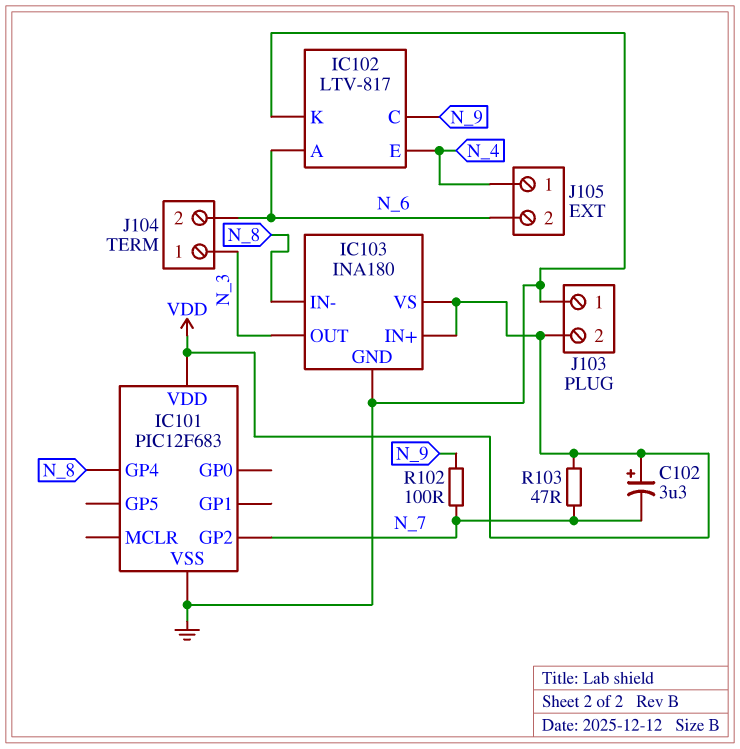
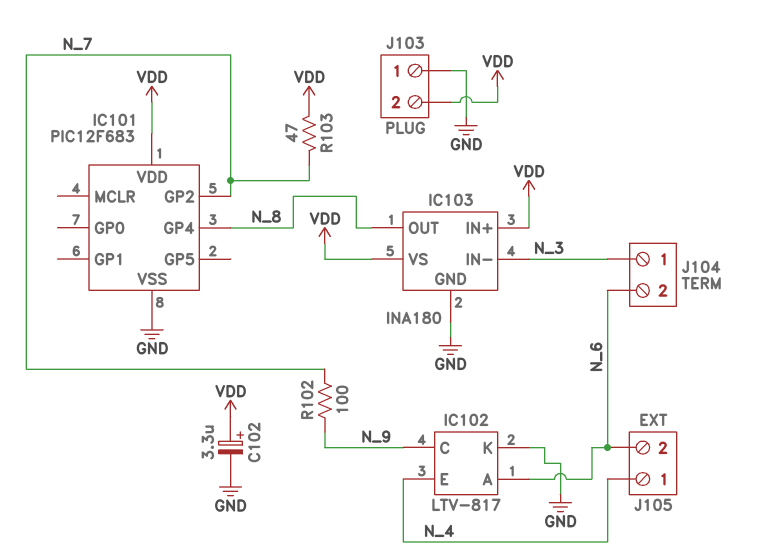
C102: 3.3uF (plus VDD, minus N_7) -> 3.3uF (plus VDD, minus GND)
IC103 pin IN-: N_8 -> N_3
IC103 pin OUT: N_3 -> N_8

